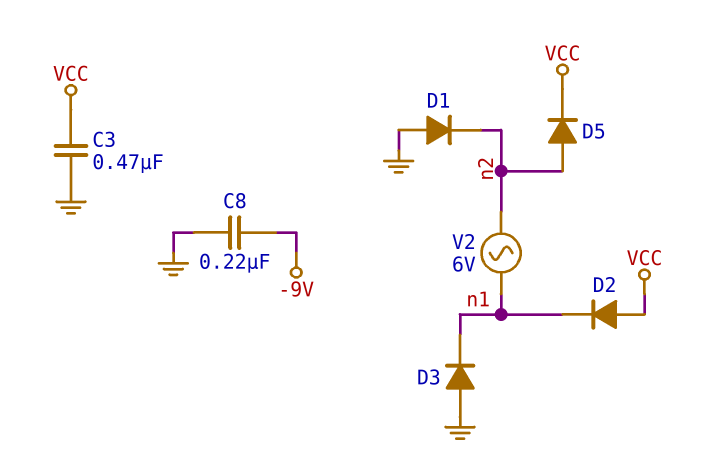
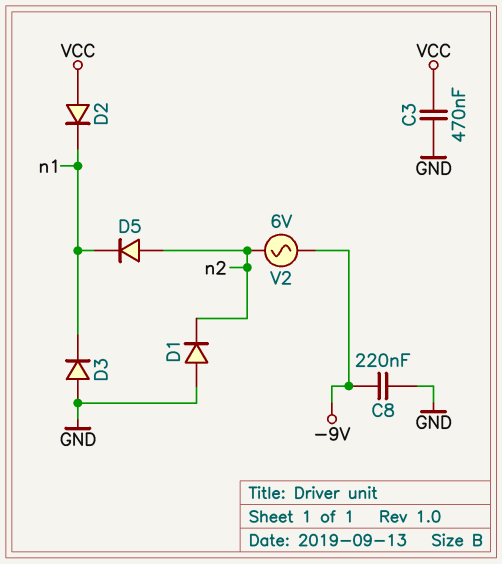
D5: diode (A n2, K VCC) -> diode (A n2, K n1)
V2: AC 6V (n1, n2) -> AC 6V (-9V, n2)

